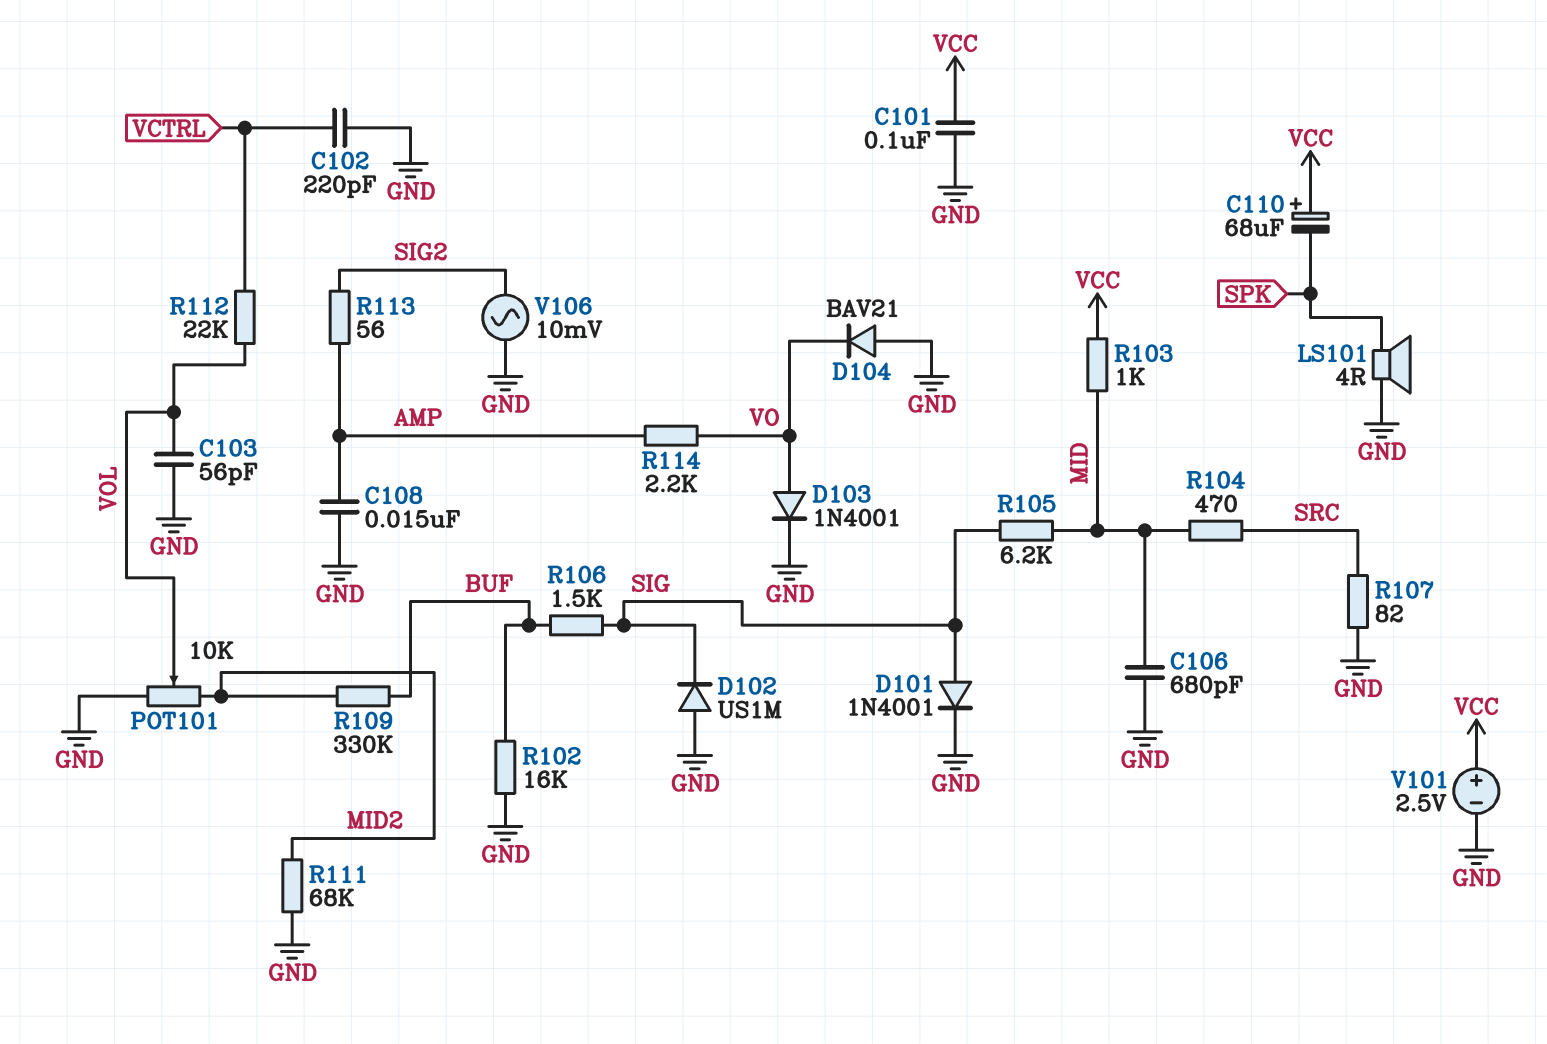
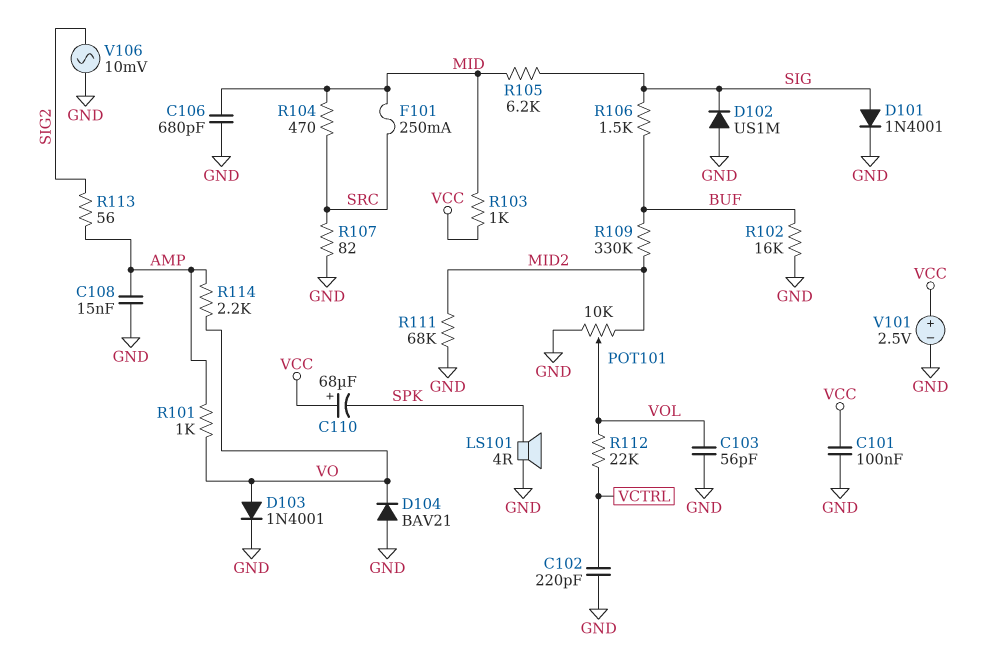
F101: none -> 250mA (MID, SRC)
R101: none -> 1k (AMP, VO)

